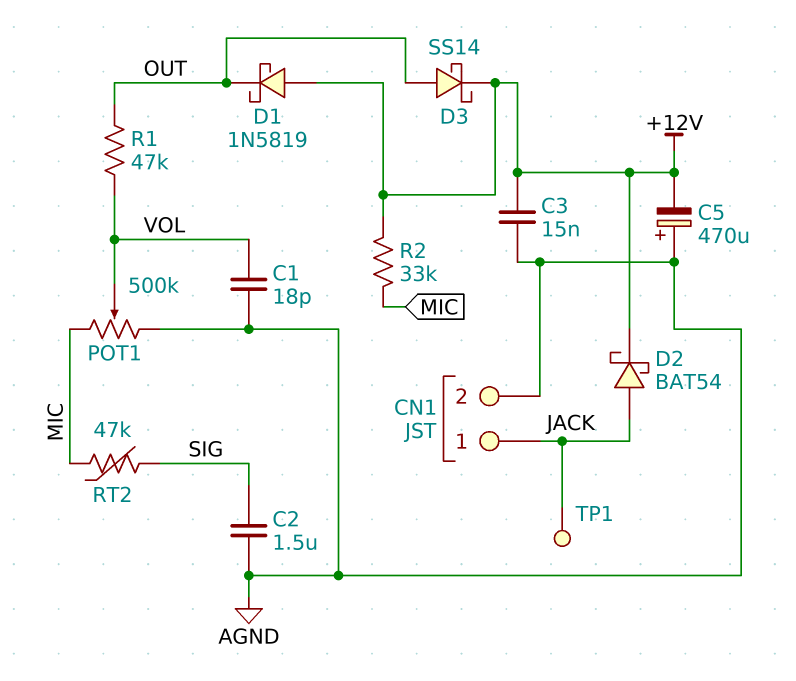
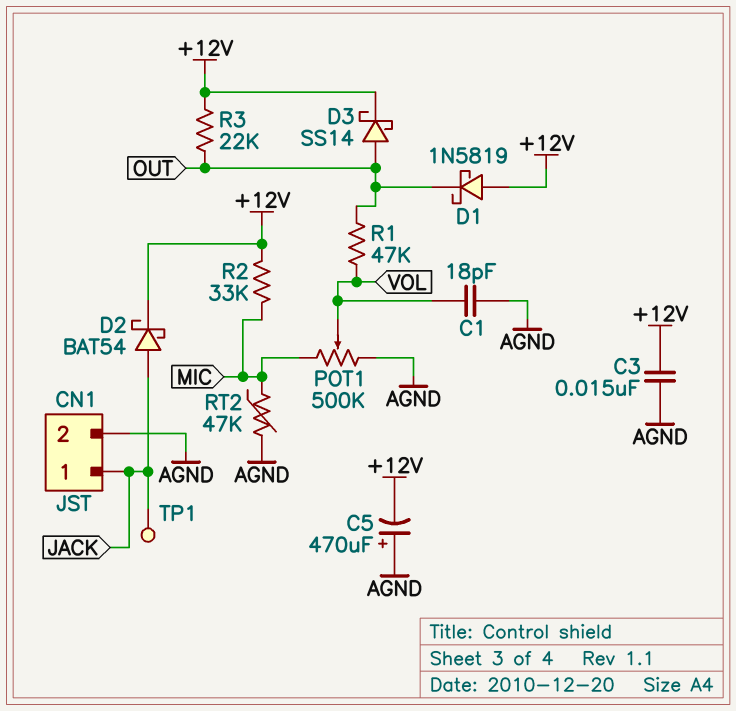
C2: 1.5uF (AGND, SIG) -> none
R3: none -> 22k (+12V, OUT)
RT2: 47k (MIC, SIG) -> 47k (AGND, MIC)

